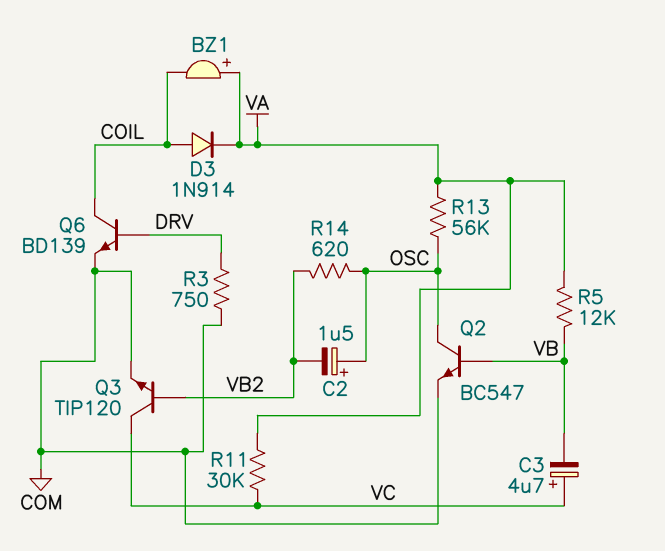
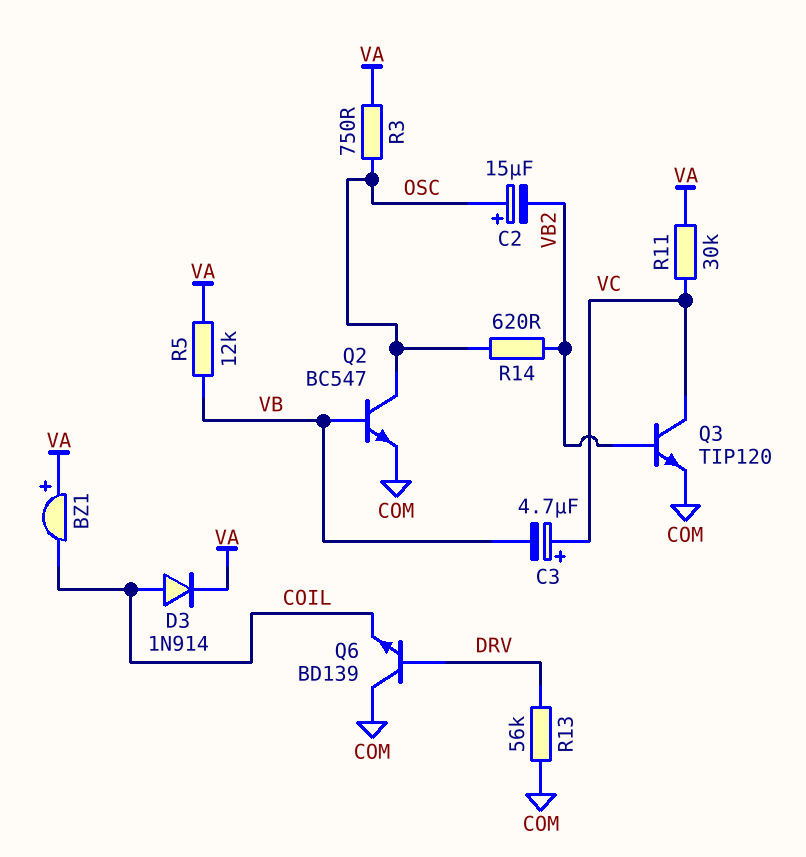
C2: 1.5uF (plus OSC, minus VB2) -> 15uF (plus OSC, minus VB2)
Q6: NPN BD139 (B DRV, C COIL, E COM) -> NPN BD139 (B DRV, C COM, E COIL)
R3: 750 (COM, DRV) -> 750 (OSC, VA)
R13: 56k (OSC, VA) -> 56k (COM, DRV)

